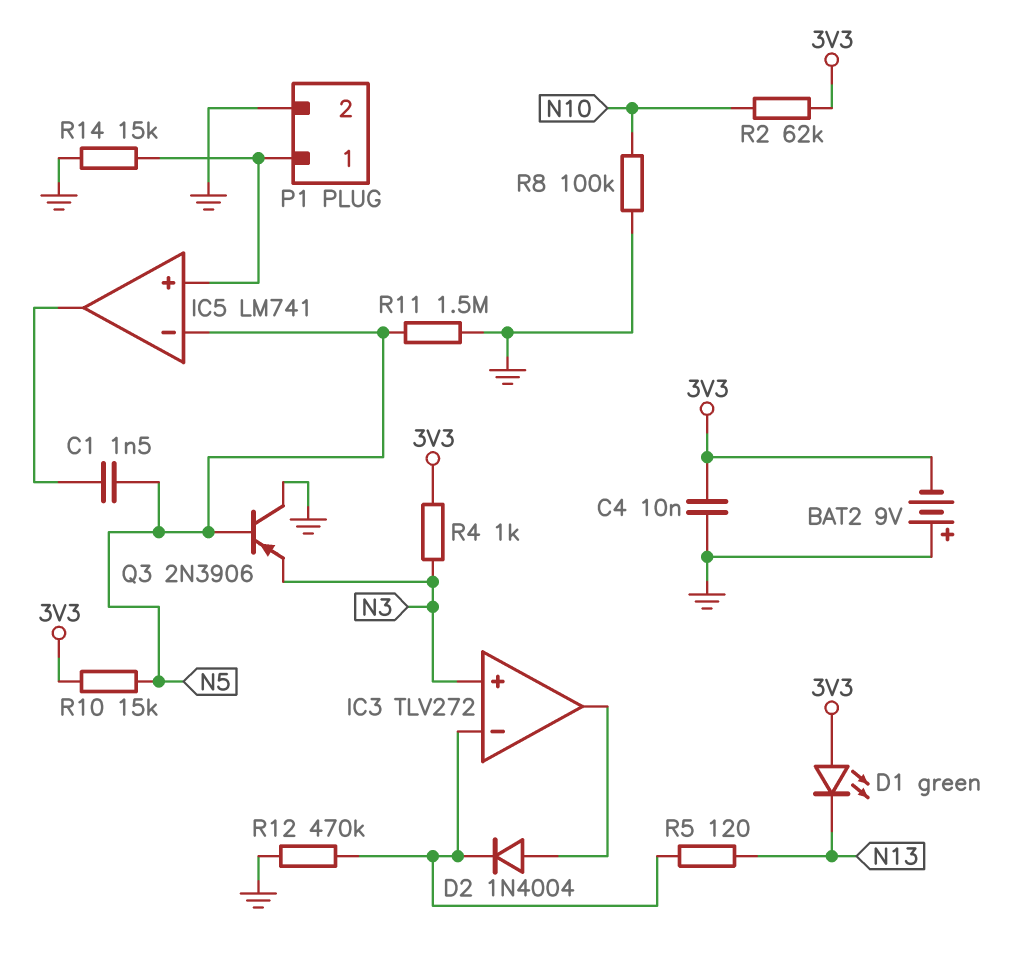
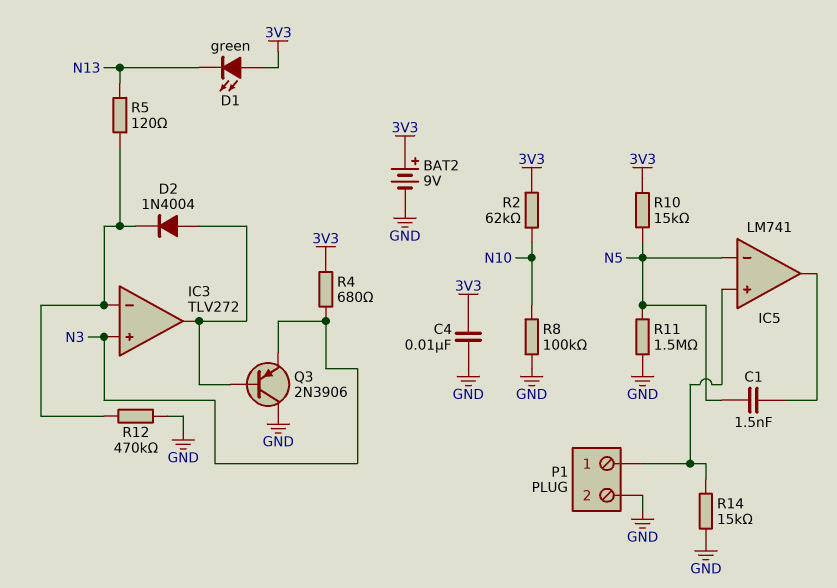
BAT2: 9V (plus GND, minus 3V3) -> 9V (plus 3V3, minus GND)
Q3: PNP 2N3906 (B N5, C GND, E N3) -> PNP 2N3906 (B IC3/out, C GND, E N3)
R4: 1k (3V3, N3) -> 680 (3V3, N3)

